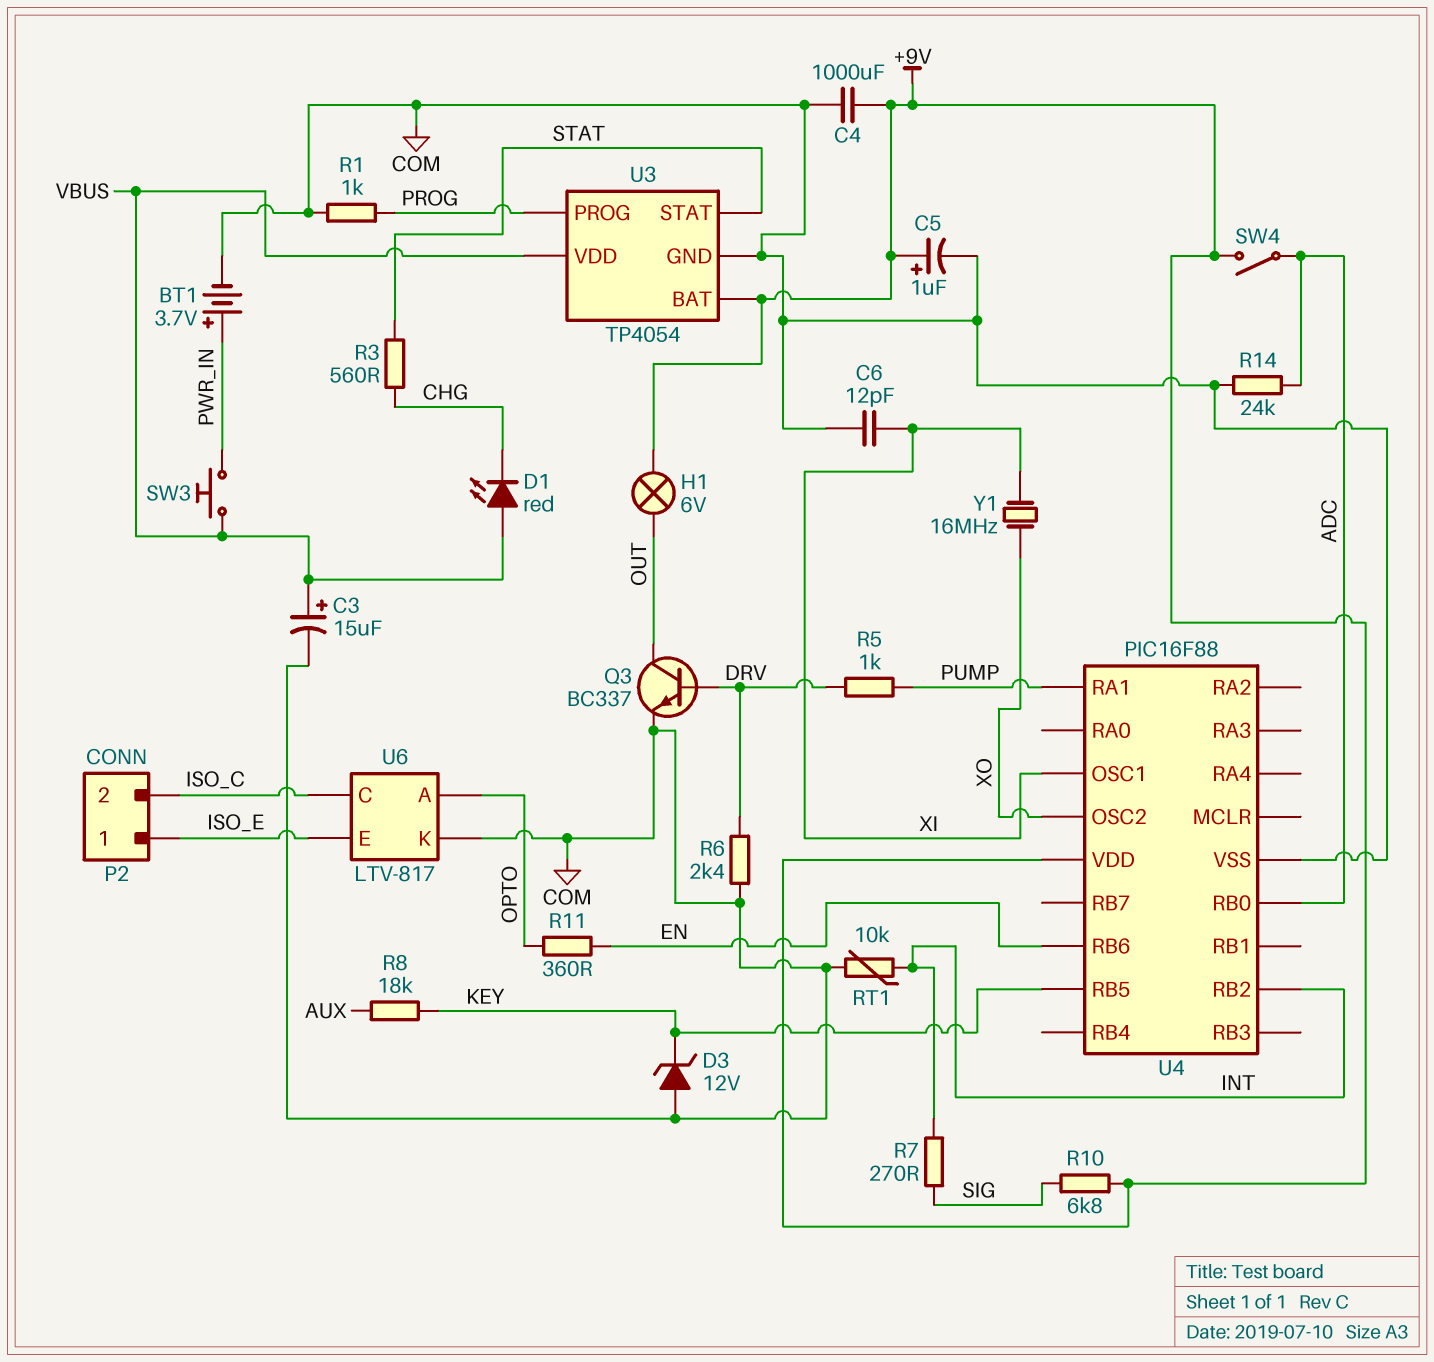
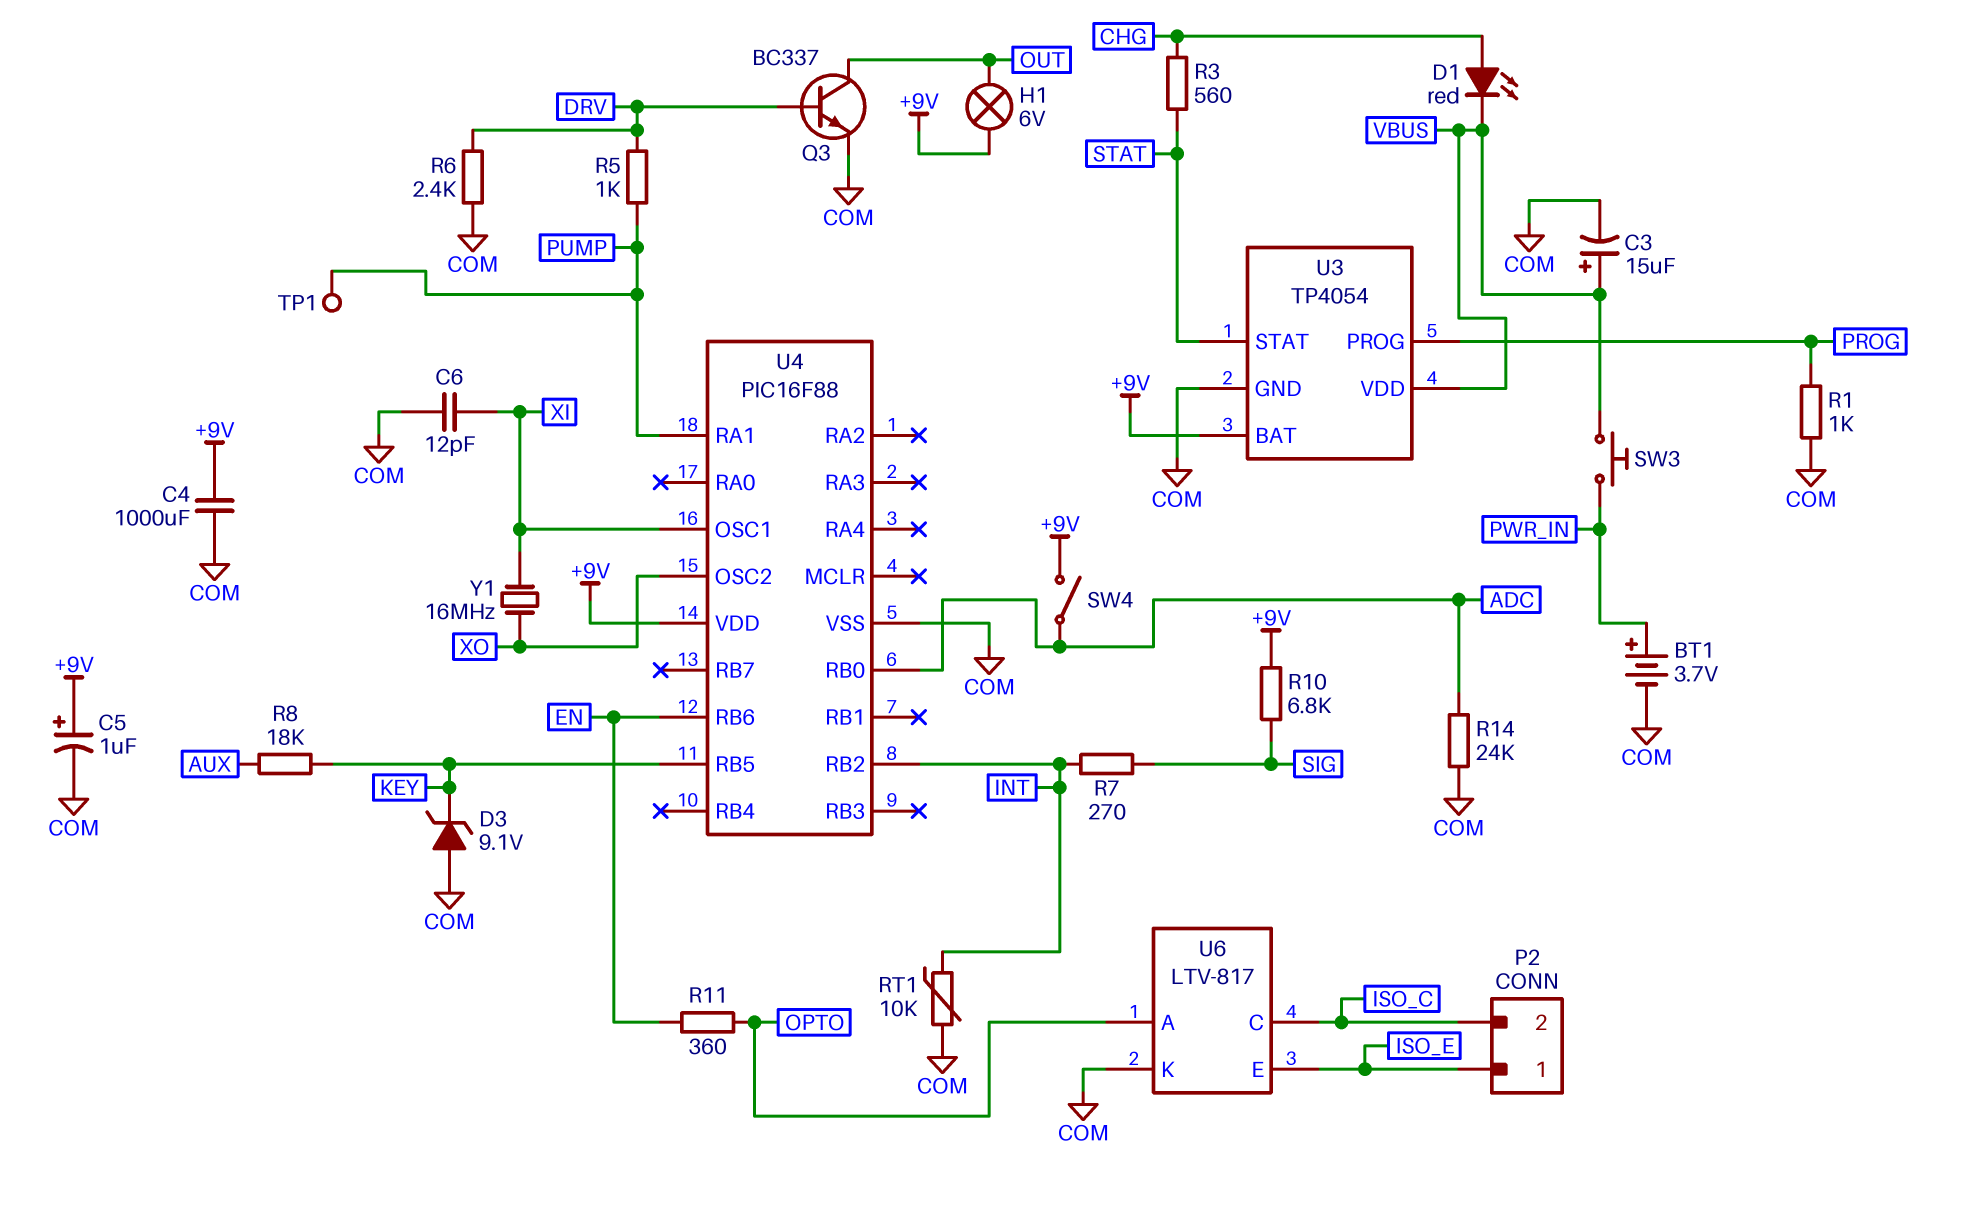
D1: LED red (A VBUS, K CHG) -> LED red (A CHG, K VBUS)
D3: zener 12V (A COM, K KEY) -> zener 9.1V (A COM, K KEY)
TP1: none -> test point (PUMP)

